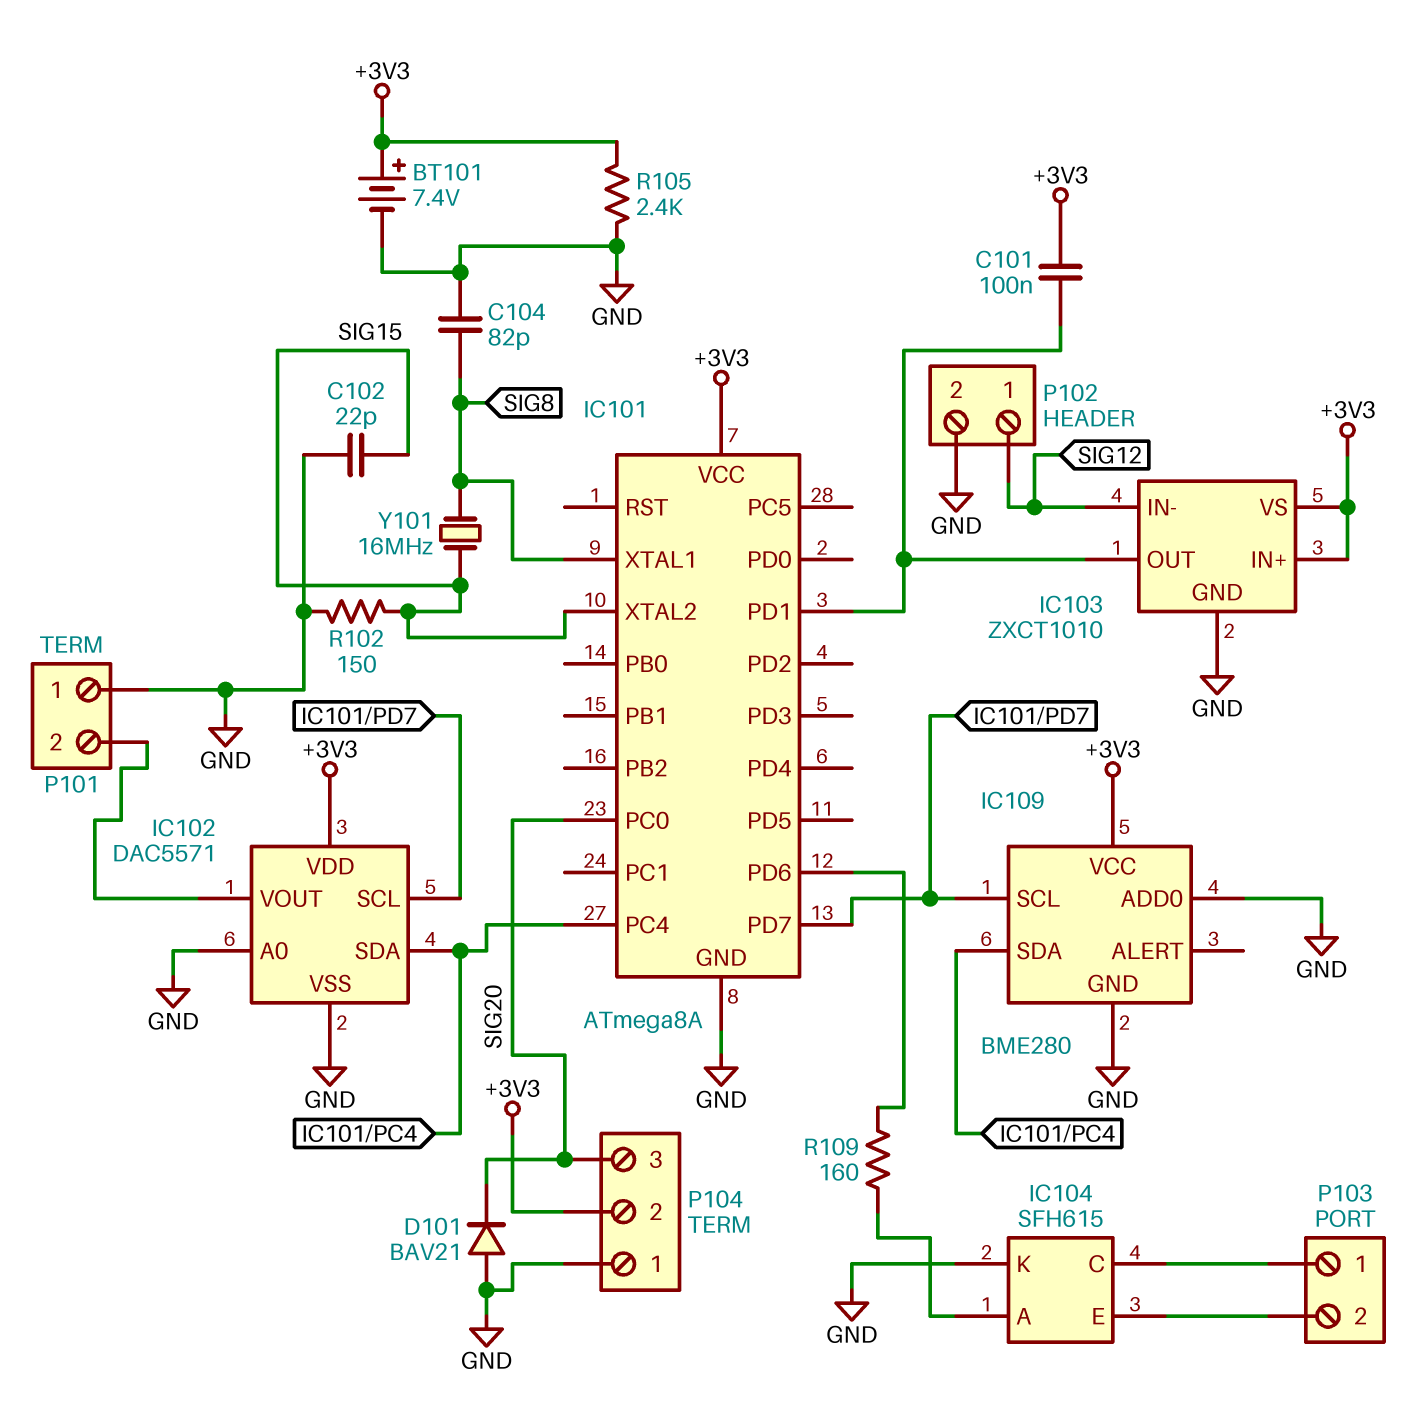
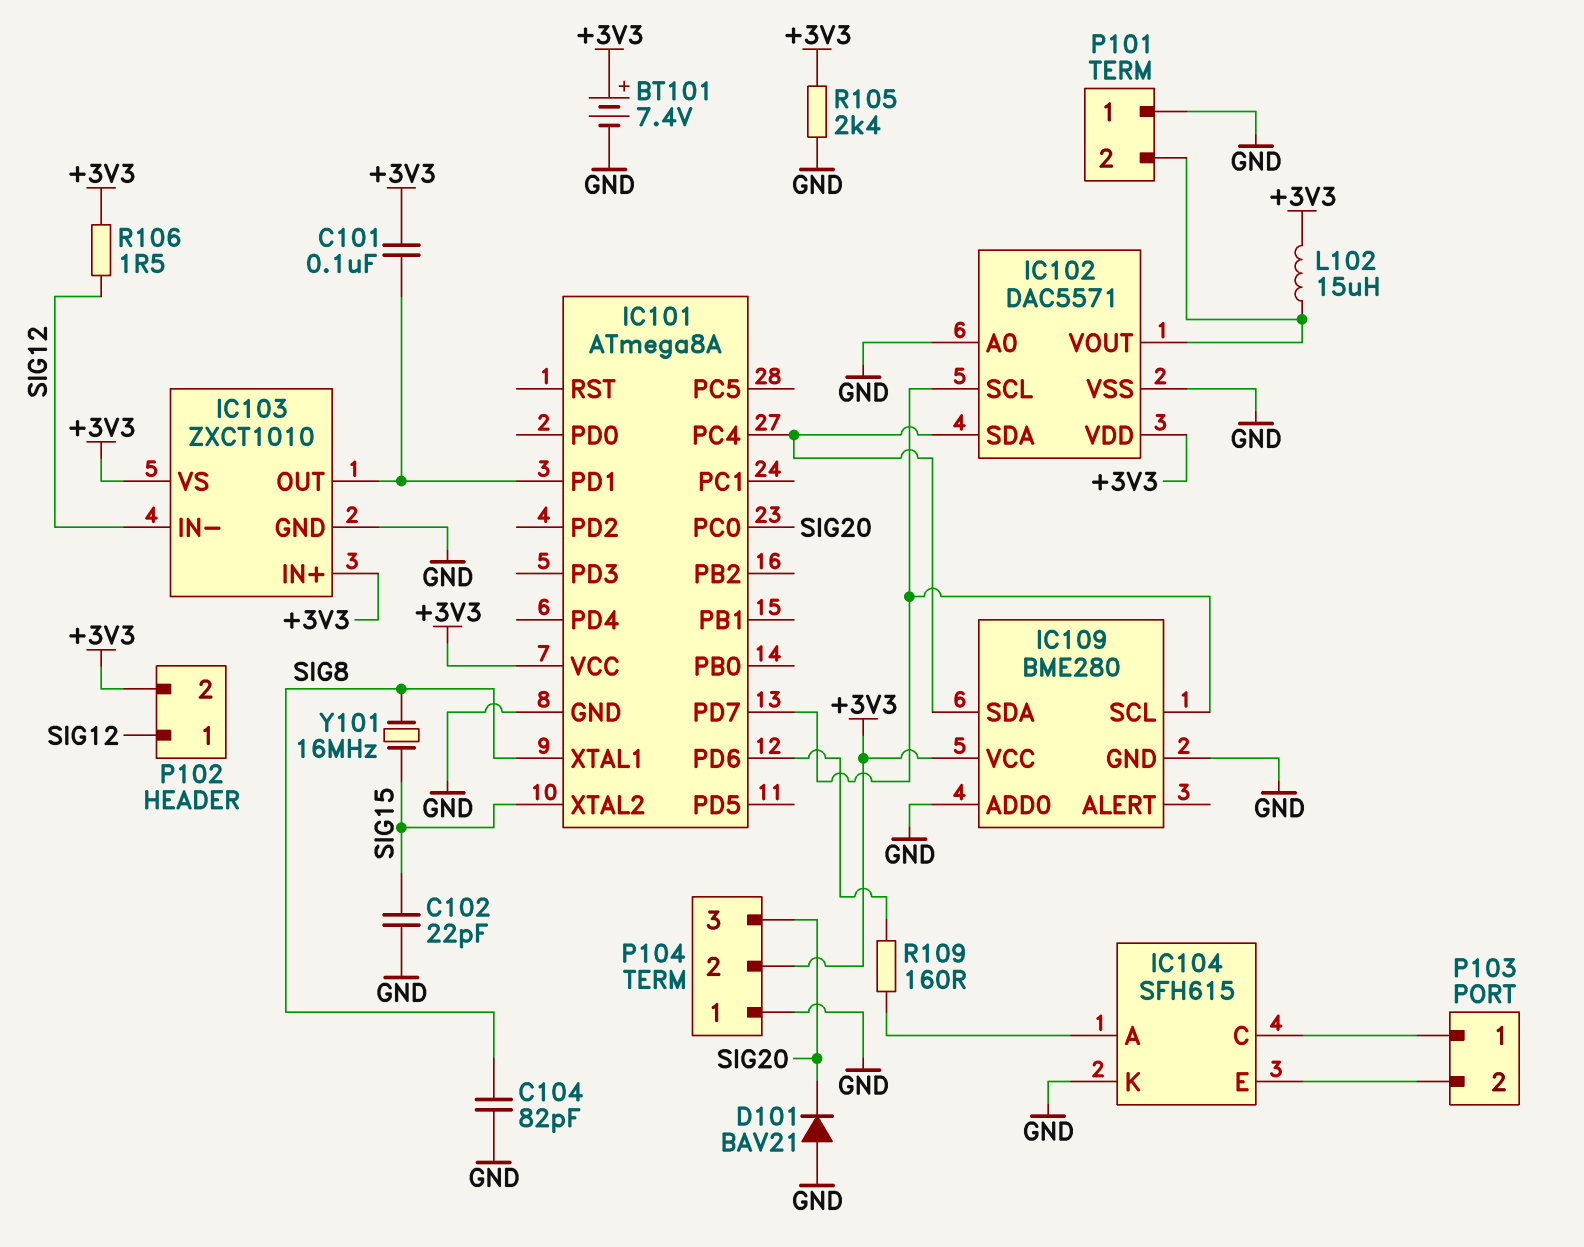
L102: none -> 15uH (+3V3, IC102/VOUT)
P102 pin 2: GND -> +3V3
R102: 150 (GND, SIG15) -> none
R106: none -> 1.5 (+3V3, SIG12)

